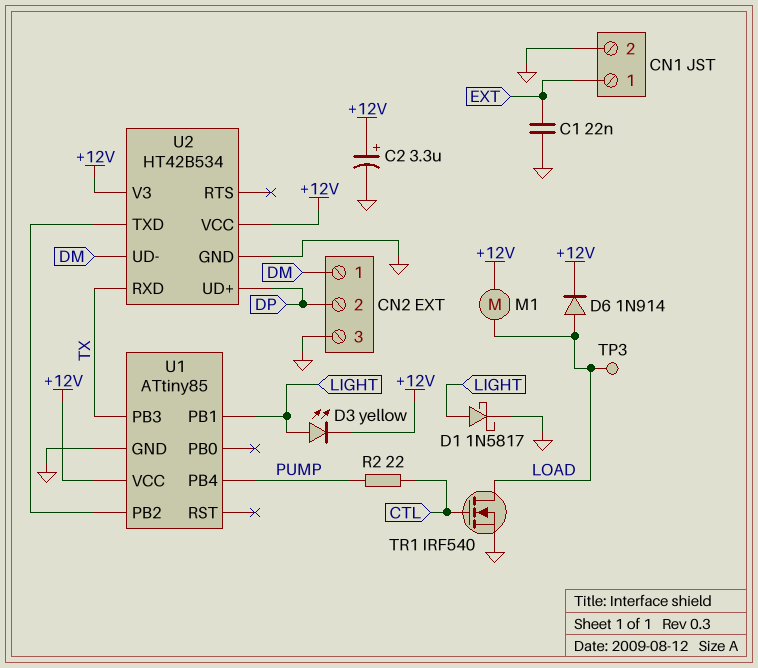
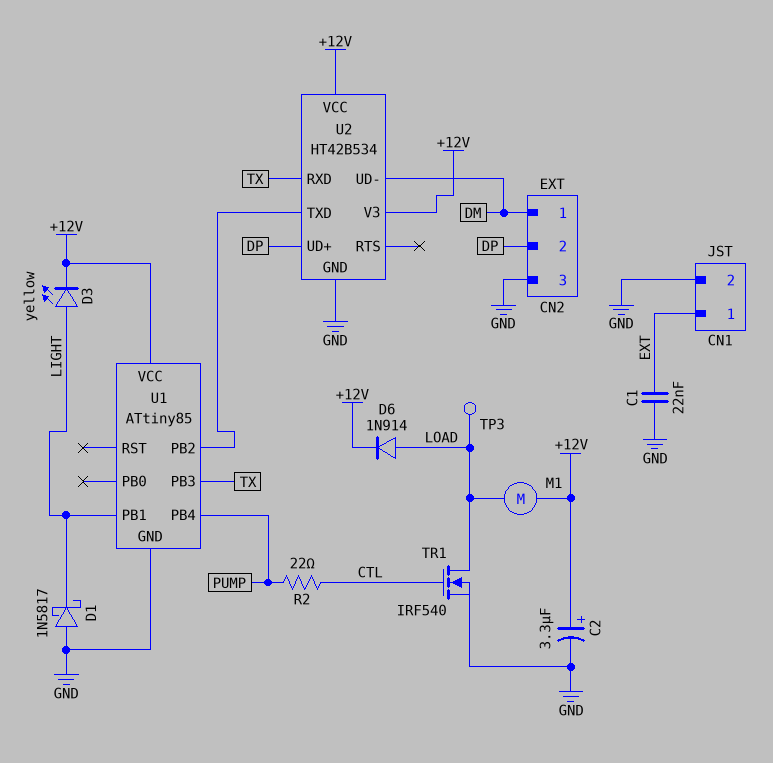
D1: schottky 1N5817 (A LIGHT, K GND) -> schottky 1N5817 (A GND, K LIGHT)

